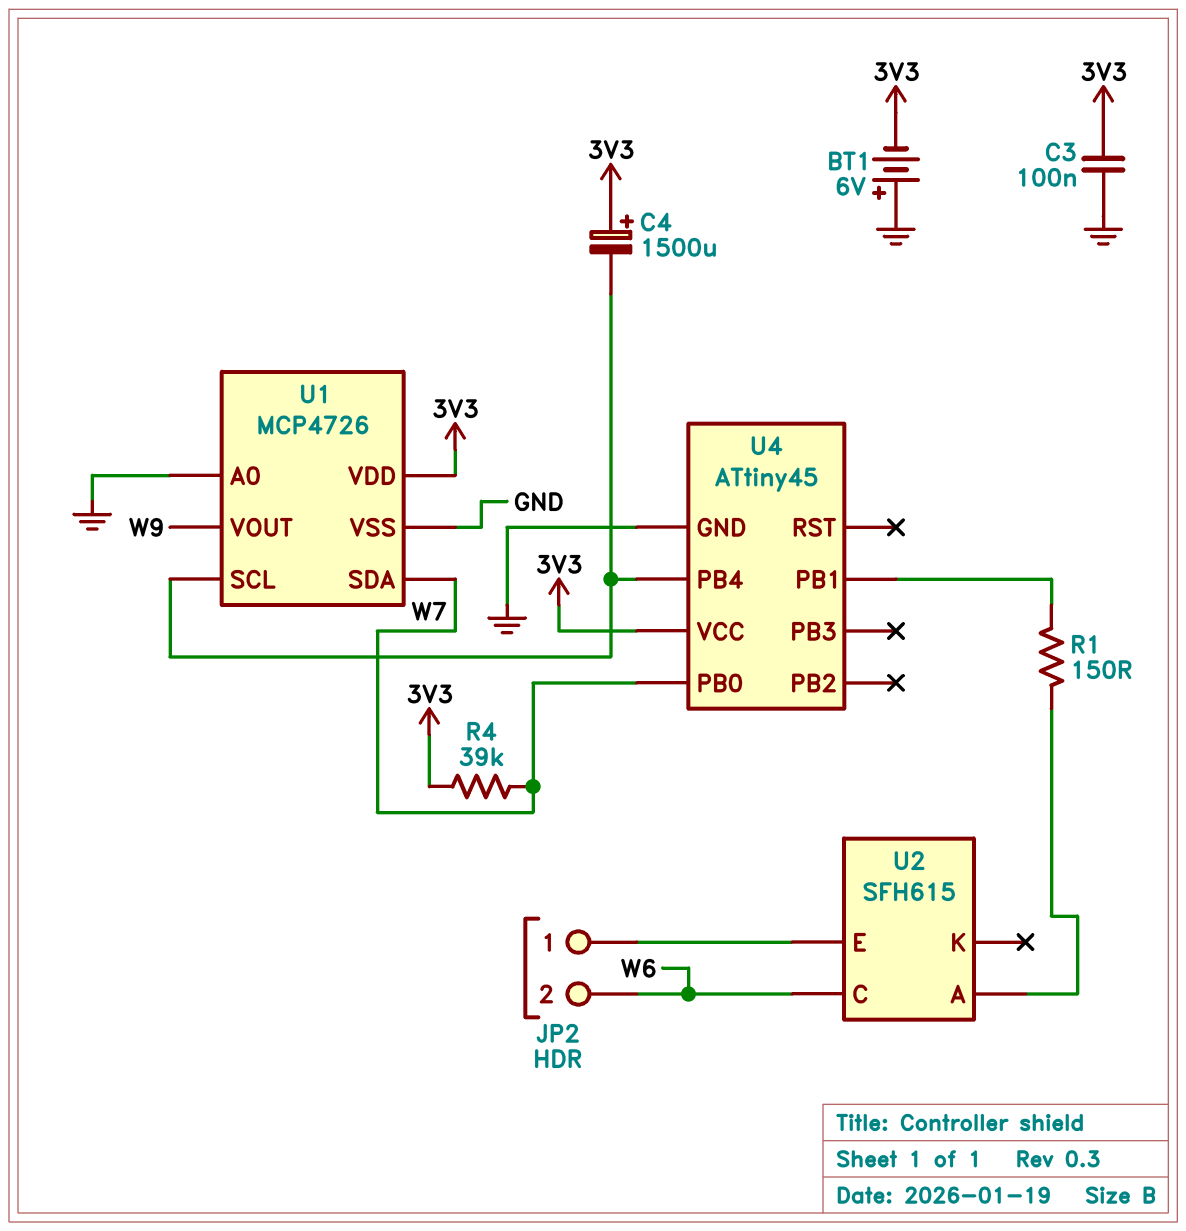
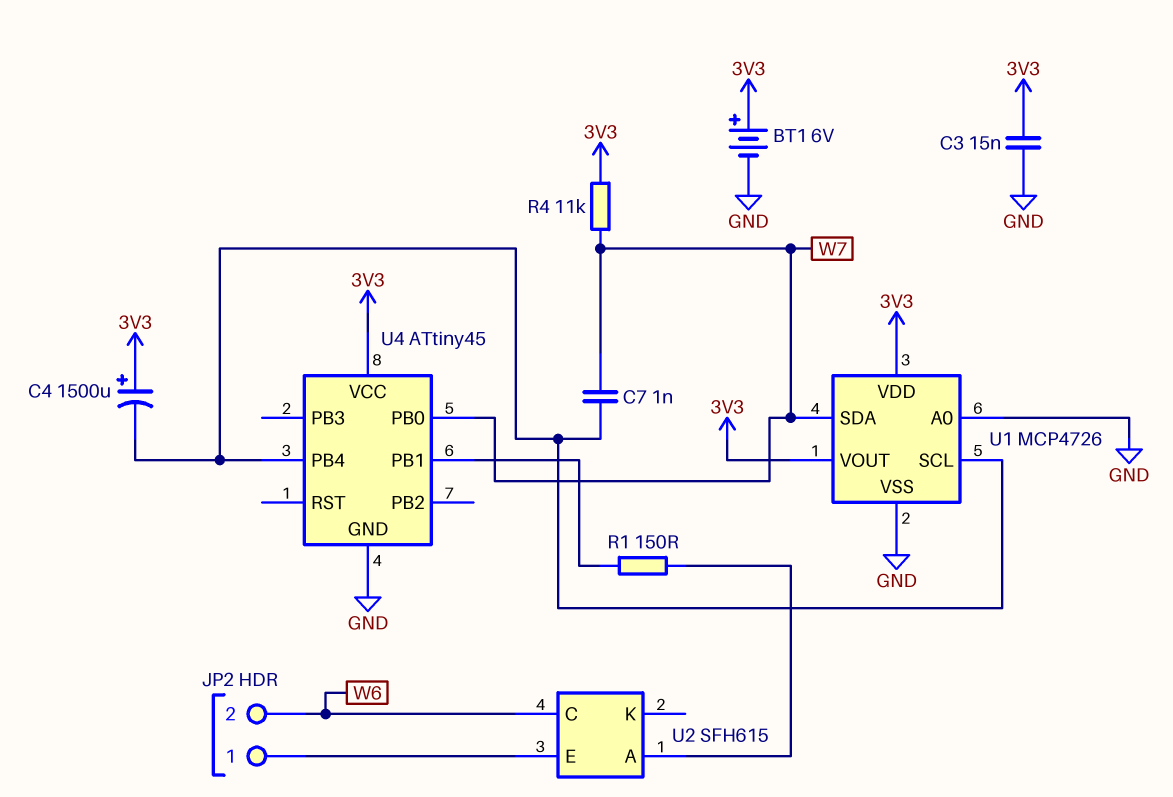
BT1: 6V (plus GND, minus 3V3) -> 6V (plus 3V3, minus GND)
C3: 100nF (3V3, GND) -> 15nF (3V3, GND)
C7: none -> 1nF (U1/SCL, W7)
R4: 39k (3V3, W7) -> 11k (3V3, W7)
U1 pin VOUT: W9 -> 3V3

